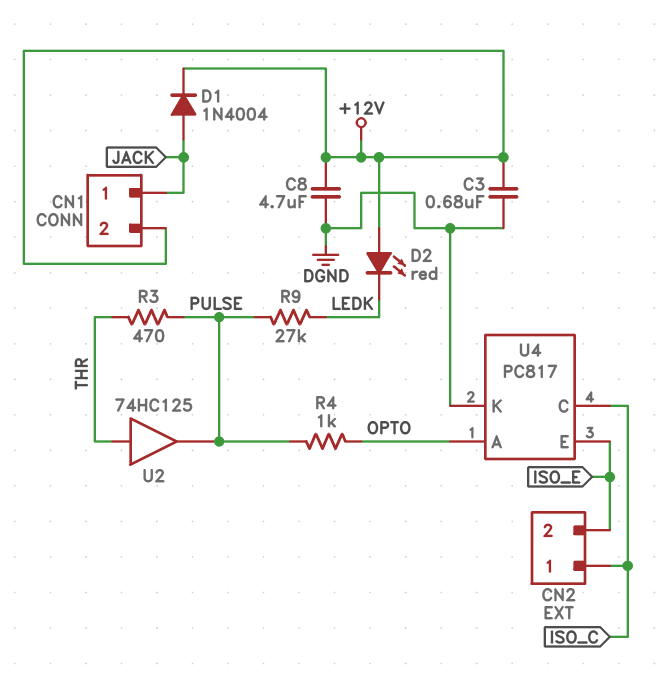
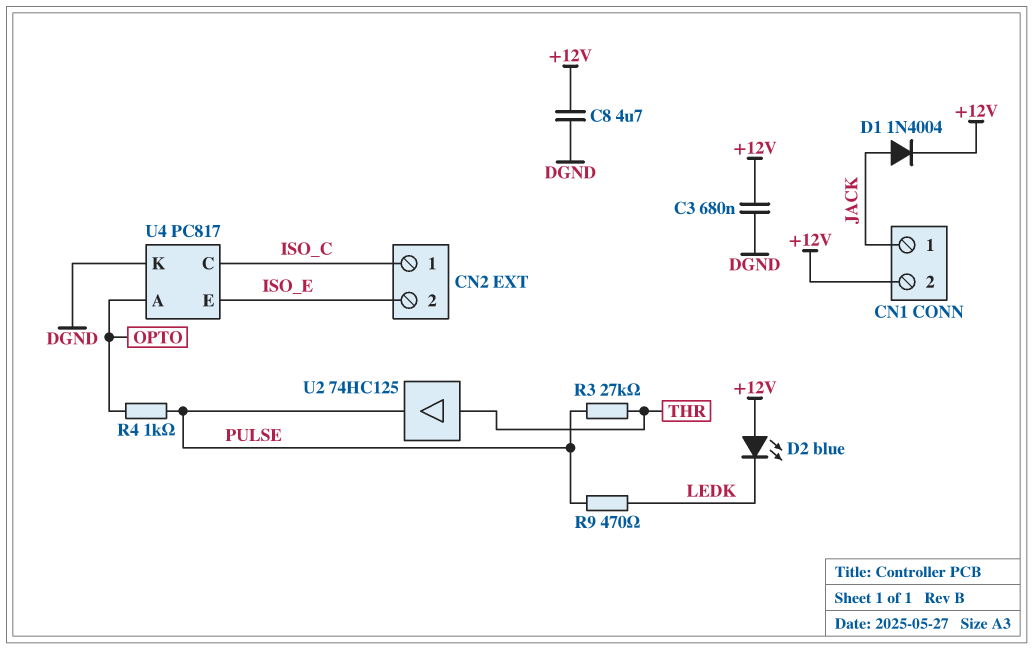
D2: LED red (A +12V, K LEDK) -> LED blue (A +12V, K LEDK)
R3: 470 (PULSE, THR) -> 27k (PULSE, THR)
R9: 27k (LEDK, PULSE) -> 470 (LEDK, PULSE)

